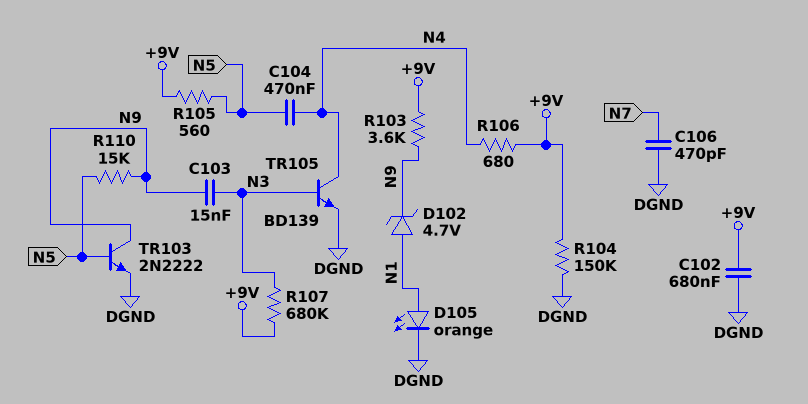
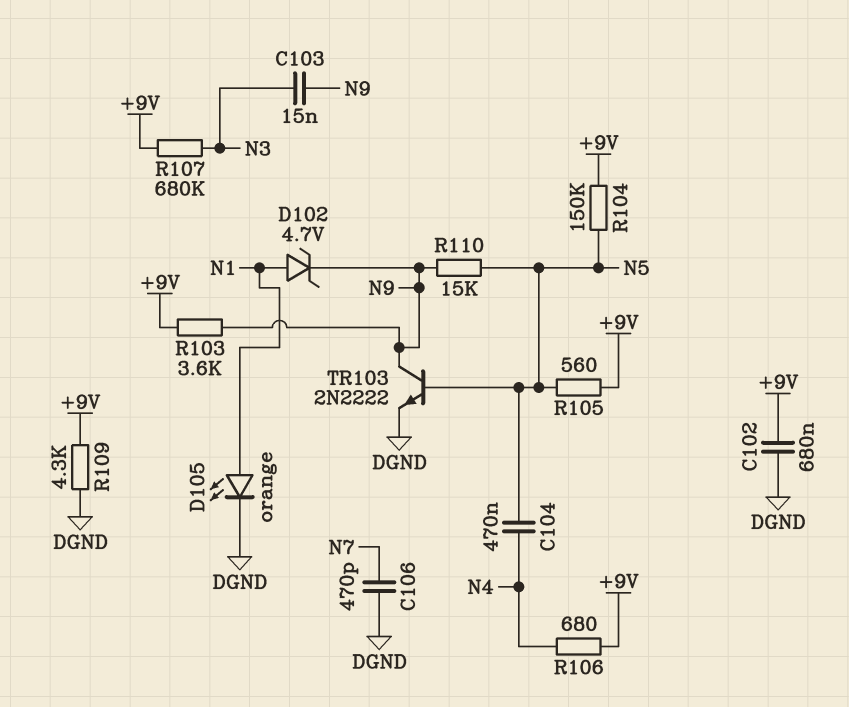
R104: 150k (+9V, DGND) -> 150k (+9V, N5)
R109: none -> 4.3k (+9V, DGND)
TR105: NPN BD139 (B N3, C N4, E DGND) -> none

